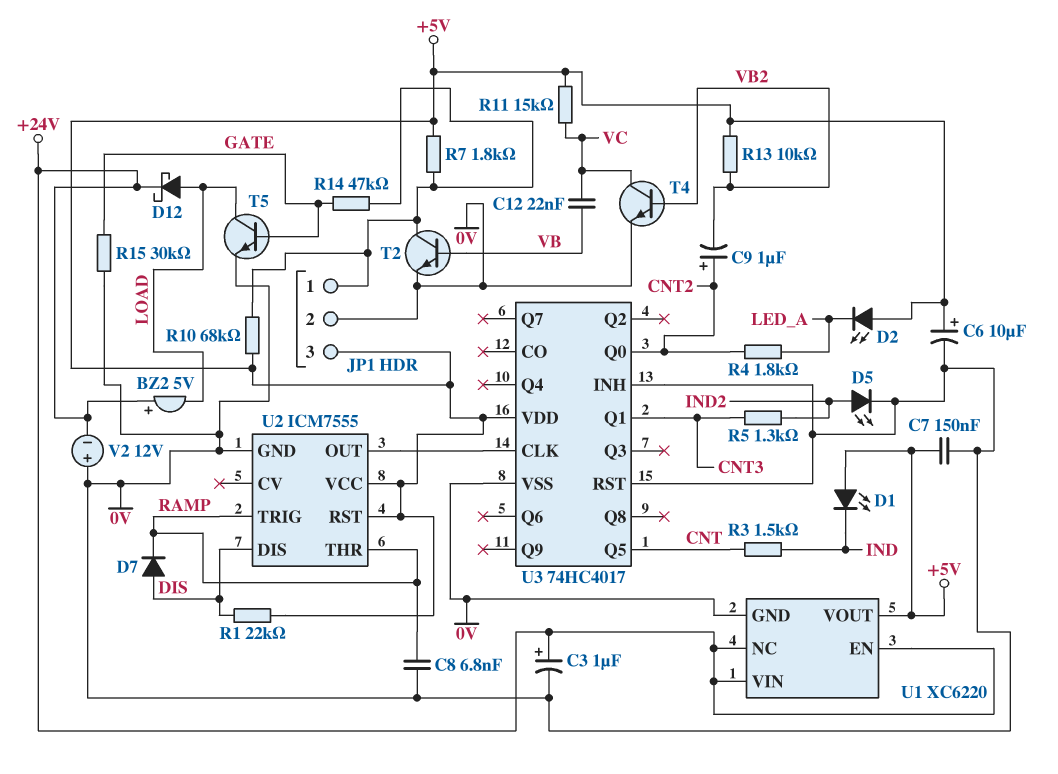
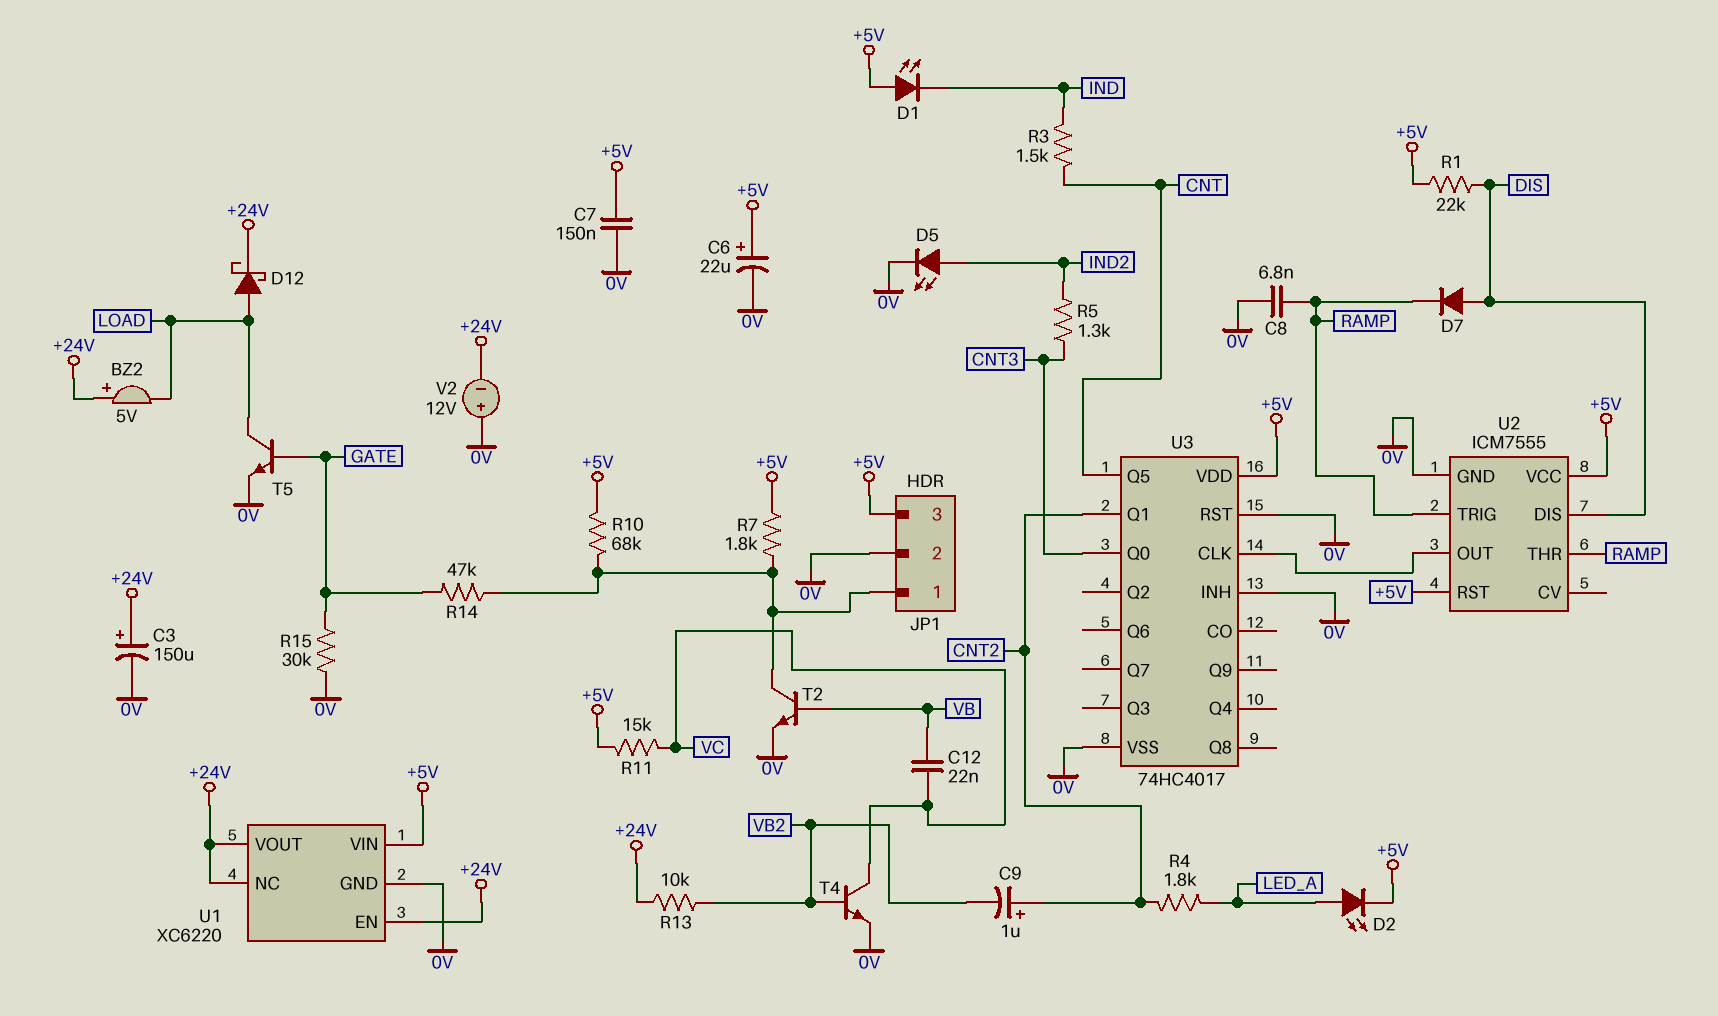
C3: 1uF (plus +24V, minus 0V) -> 150uF (plus +24V, minus 0V)
C6: 10uF (plus +5V, minus 0V) -> 22uF (plus +5V, minus 0V)
D2: LED (A +5V, K LED_A) -> LED (A LED_A, K +5V)
R13: 10k (+5V, VB2) -> 10k (+24V, VB2)
U1 pin VIN: +24V -> +5V
U1 pin VOUT: +5V -> +24V
U3 pin Q0: CNT2 -> CNT3
U3 pin Q1: CNT3 -> CNT2

